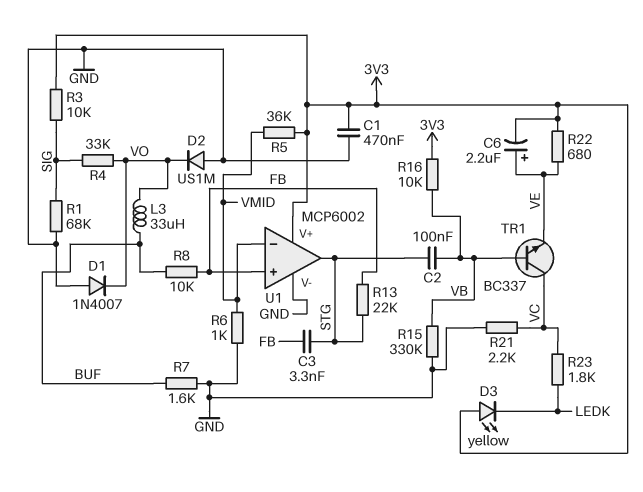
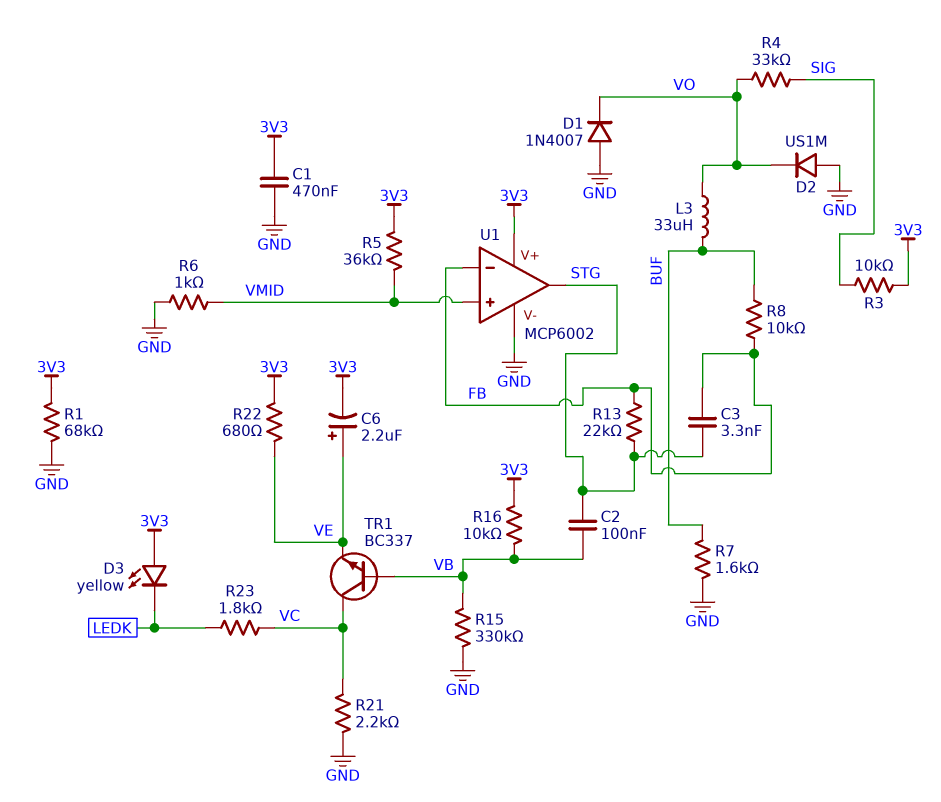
R1: 68k (GND, SIG) -> 68k (3V3, GND)
U1 pin in+: FB -> VMID
U1 pin in-: VMID -> FB

